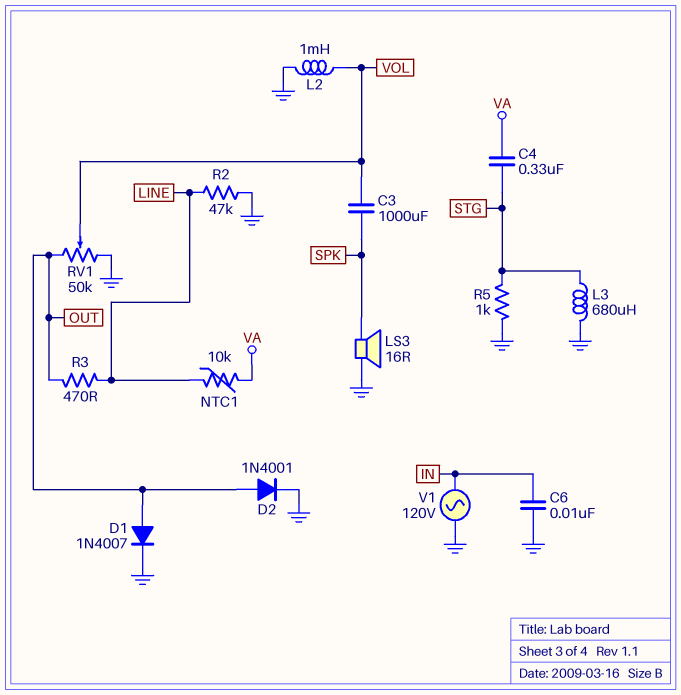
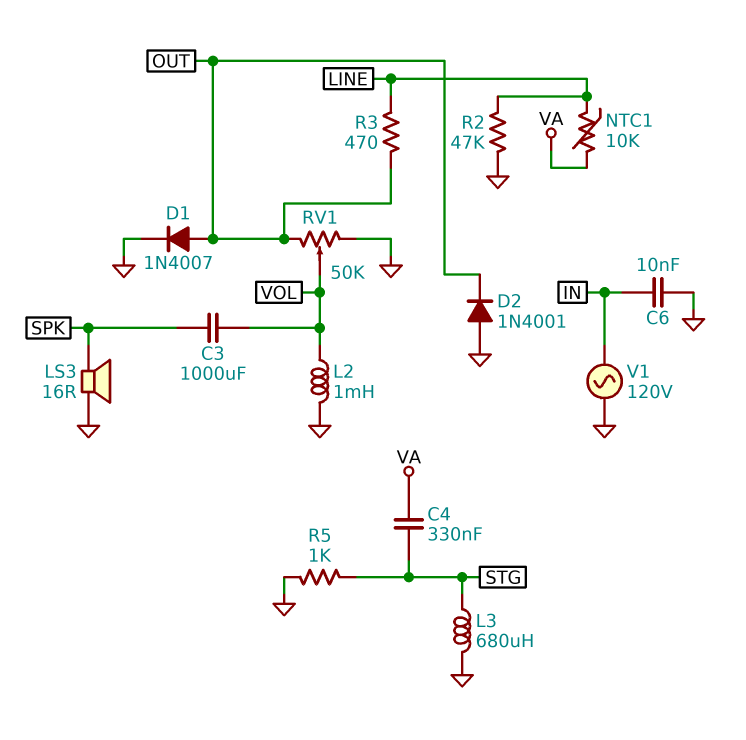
D2: diode 1N4001 (A OUT, K GND) -> diode 1N4001 (A GND, K OUT)

